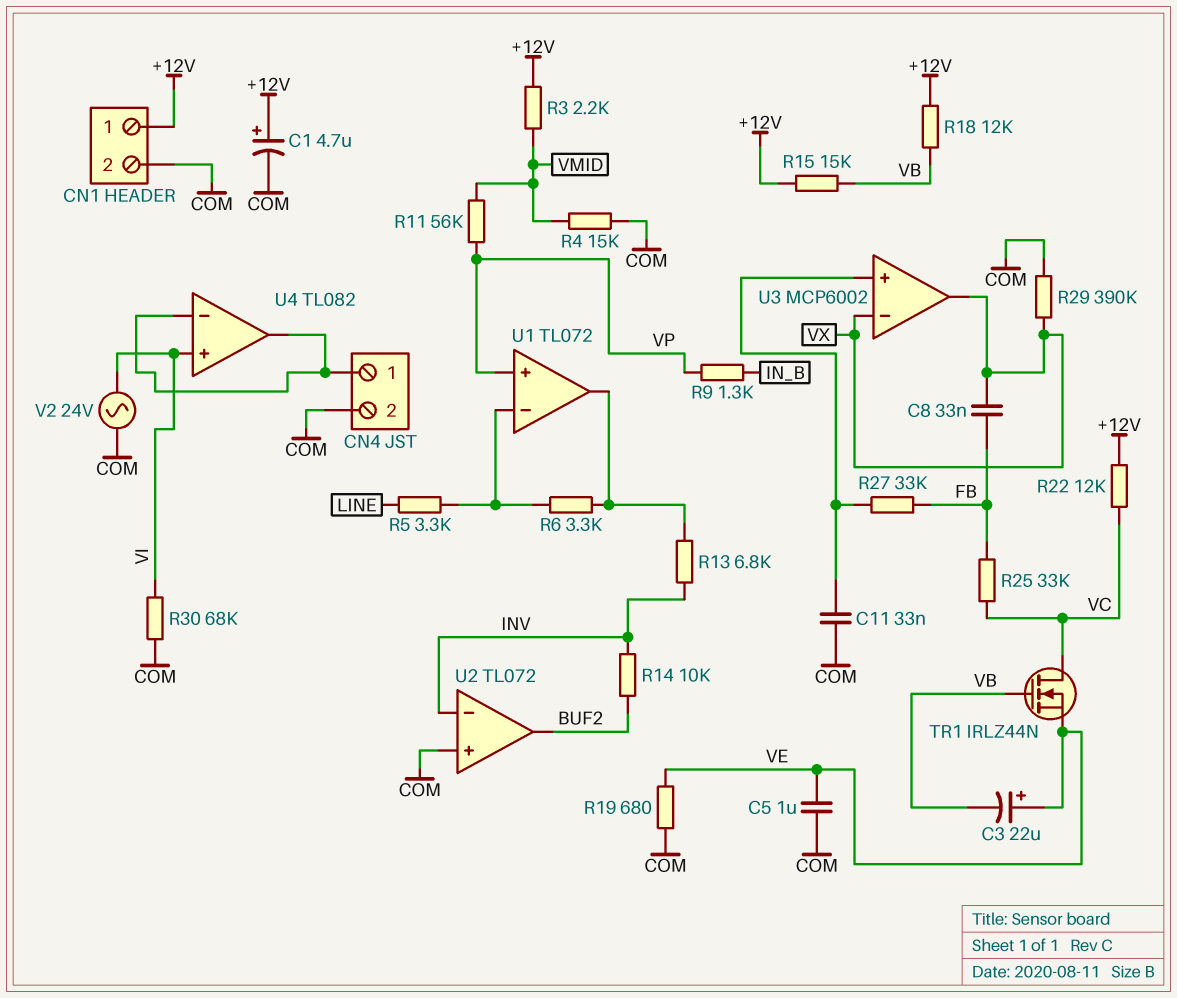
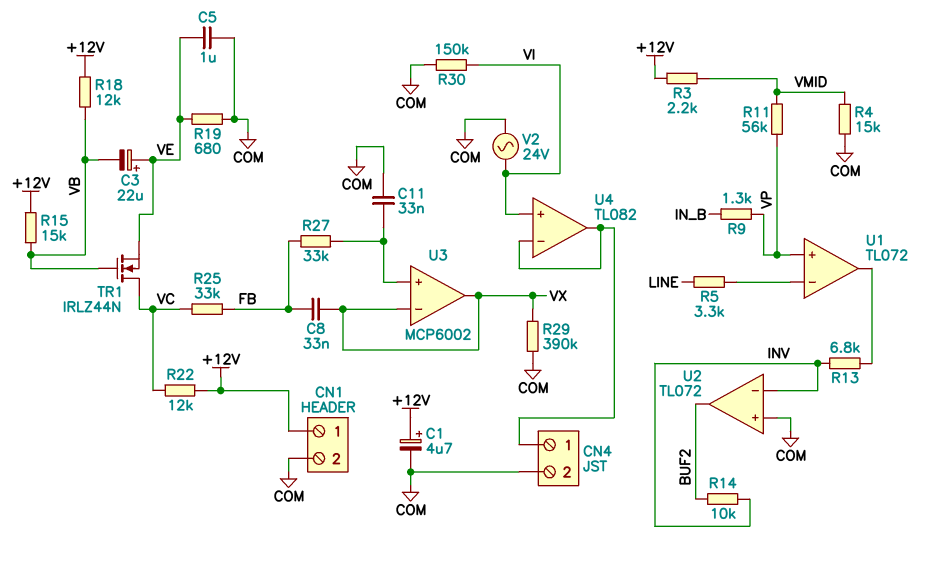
R6: 3.3k (U1/in-, U1/out) -> none
R30: 68k (COM, VI) -> 150k (COM, VI)

